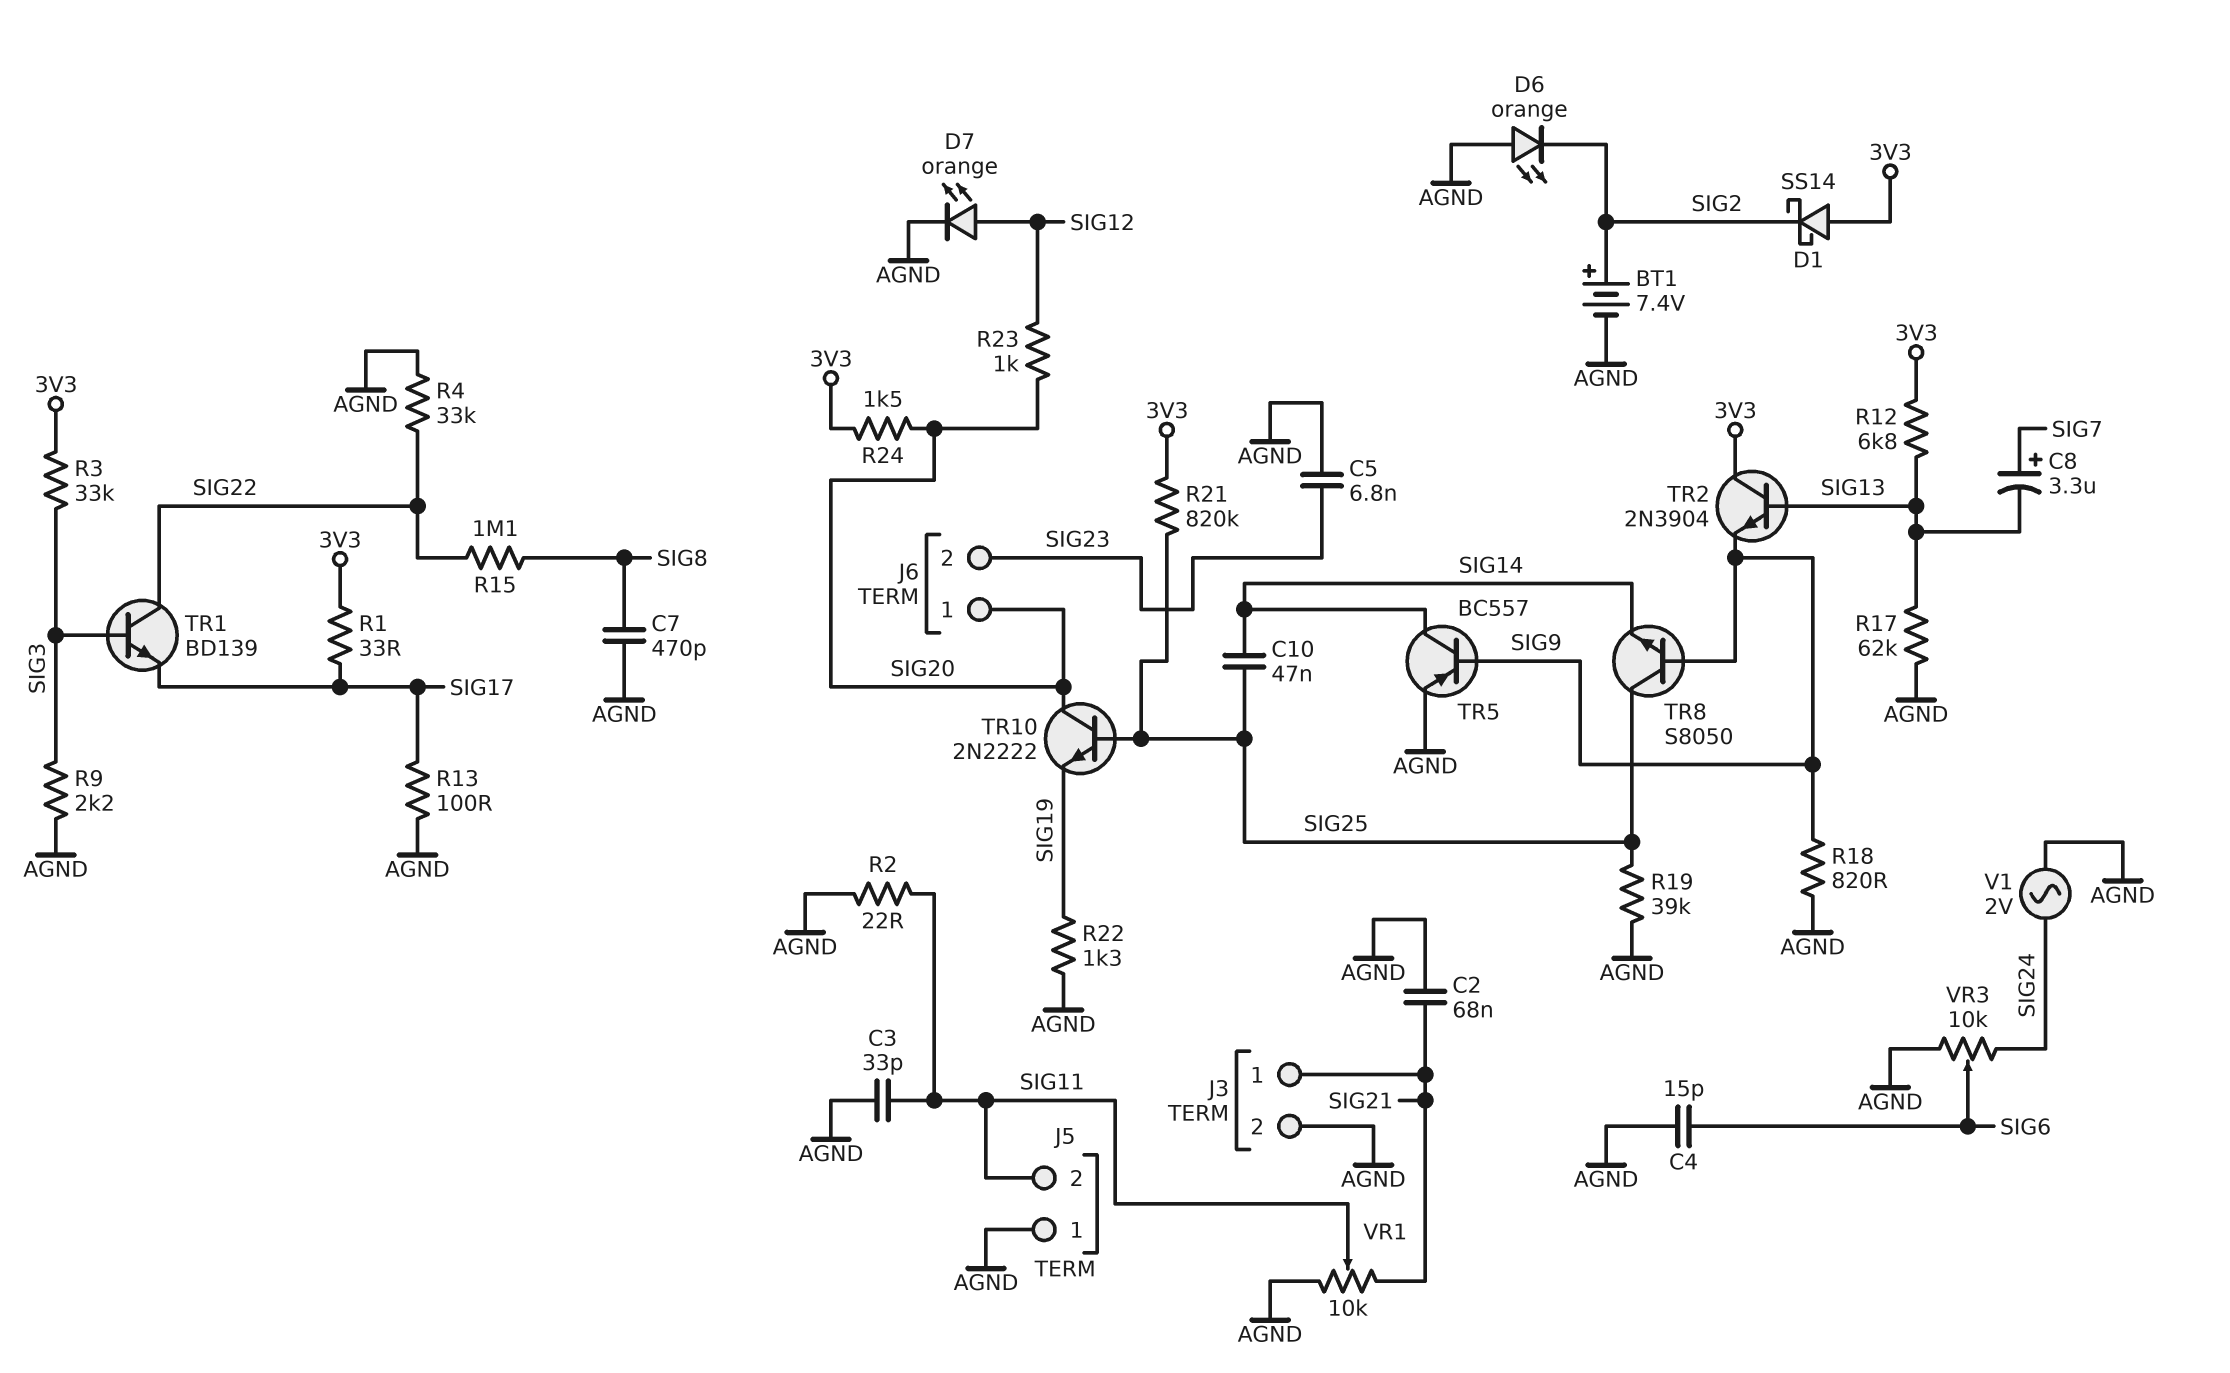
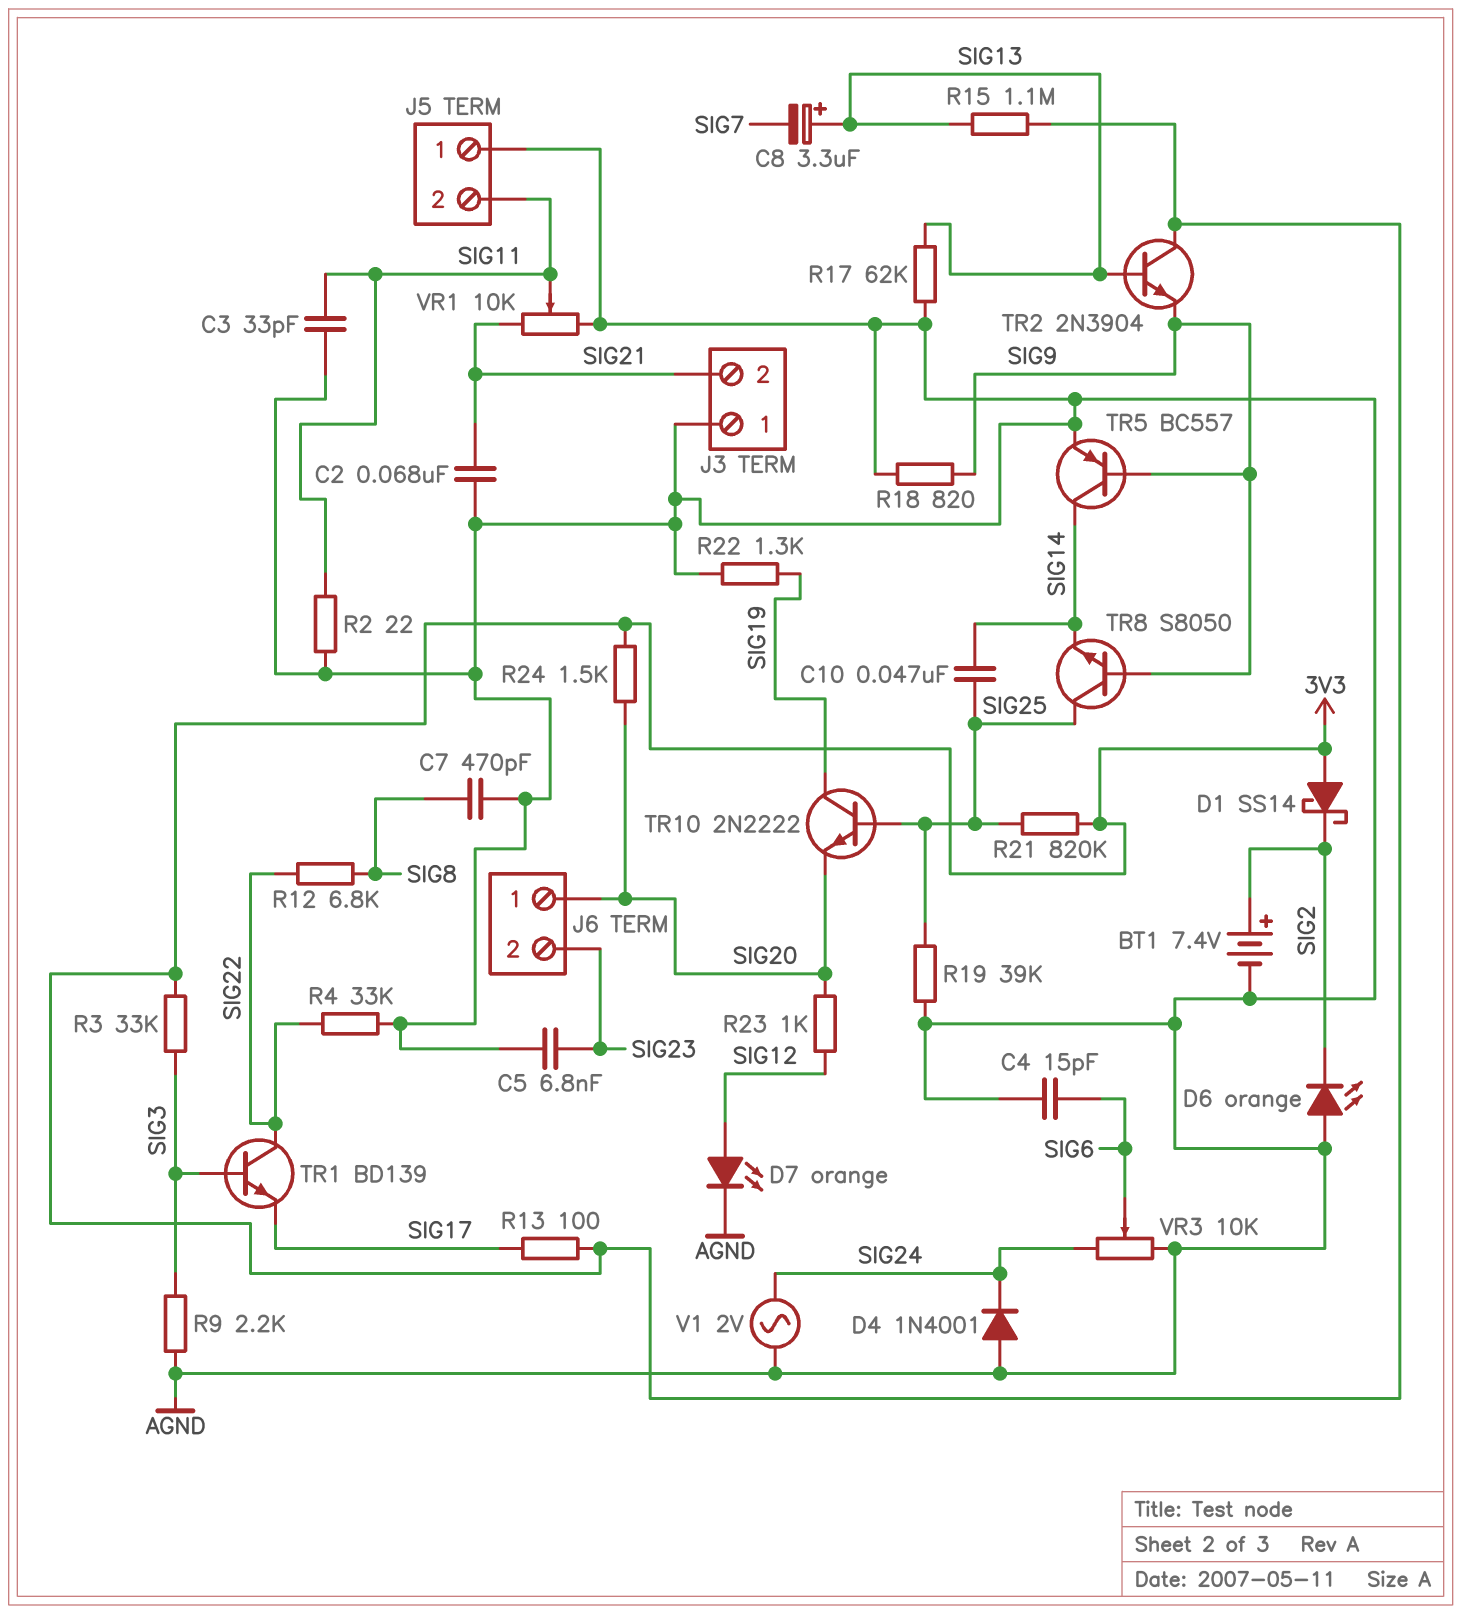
C8: 3.3uF (plus SIG7, minus SIG13) -> 3.3uF (plus SIG13, minus SIG7)
D4: none -> diode 1N4001 (A AGND, K SIG24)
J3 pin 1: SIG21 -> AGND
J3 pin 2: AGND -> SIG21
R1: 33 (3V3, SIG17) -> none
R12: 6.8k (3V3, SIG13) -> 6.8k (SIG8, SIG22)
R13: 100 (AGND, SIG17) -> 100 (3V3, SIG17)
R15: 1.1M (SIG8, SIG22) -> 1.1M (3V3, SIG13)
TR10: NPN 2N2222 (B SIG25, C SIG20, E SIG19) -> NPN 2N2222 (B SIG25, C SIG19, E SIG20)

